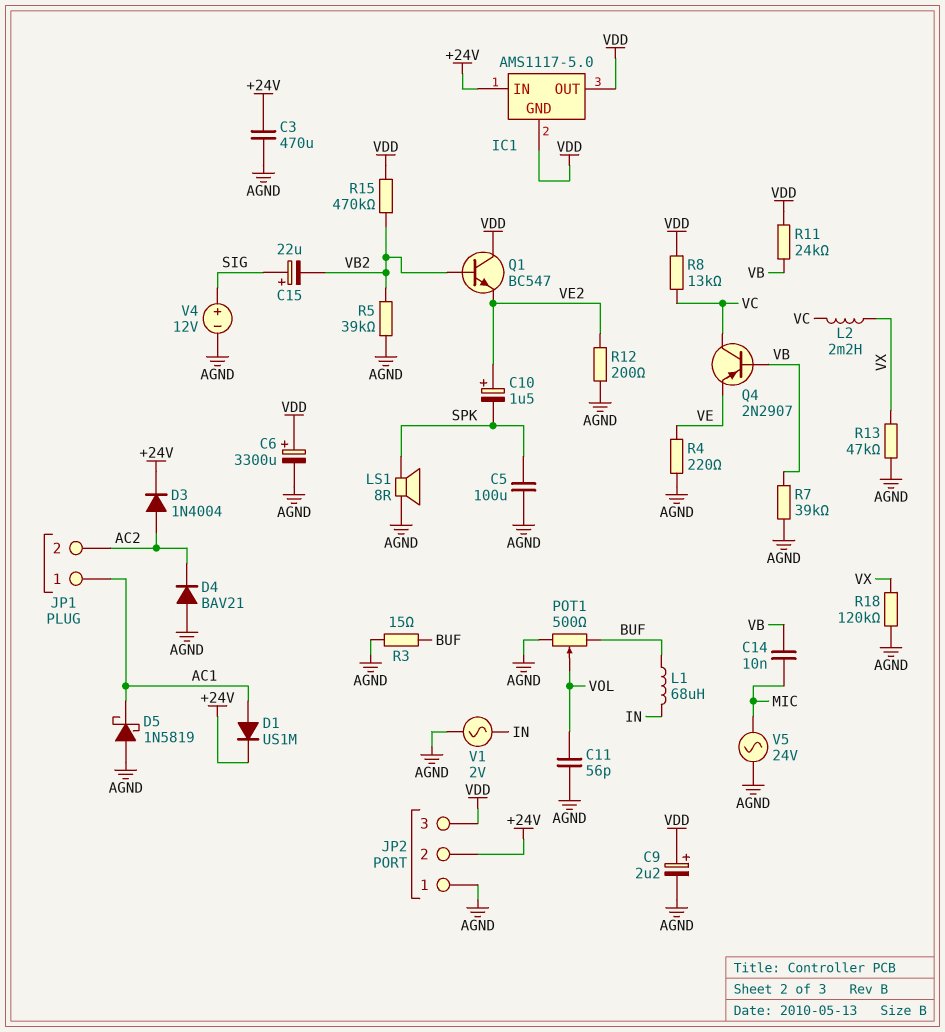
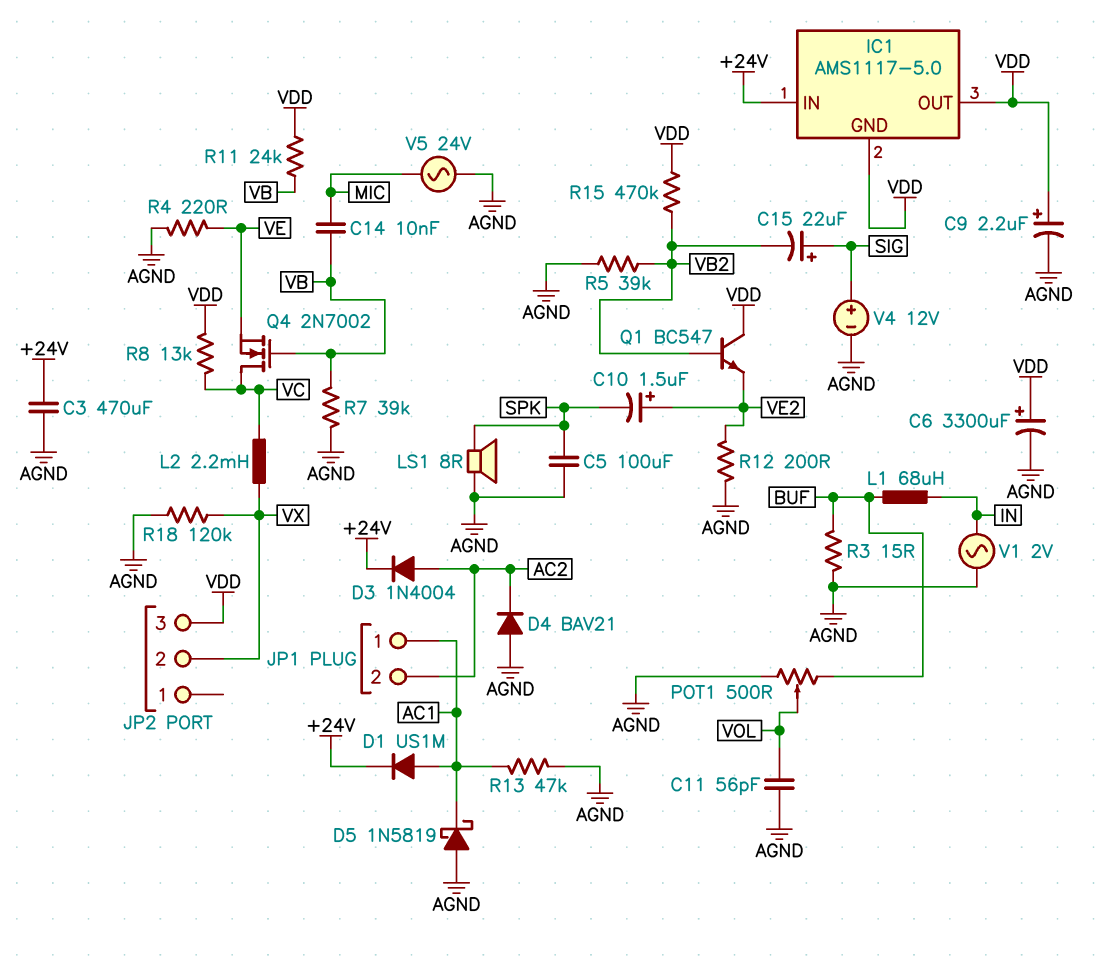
JP2 pin 1: AGND -> none
JP2 pin 2: +24V -> VX
Q4: PNP 2N2907 (B VB, C VC, E VE) -> NMOS 2N7002 (G VB, D VC, S VE)
R13: 47k (AGND, VX) -> 47k (AC1, AGND)

